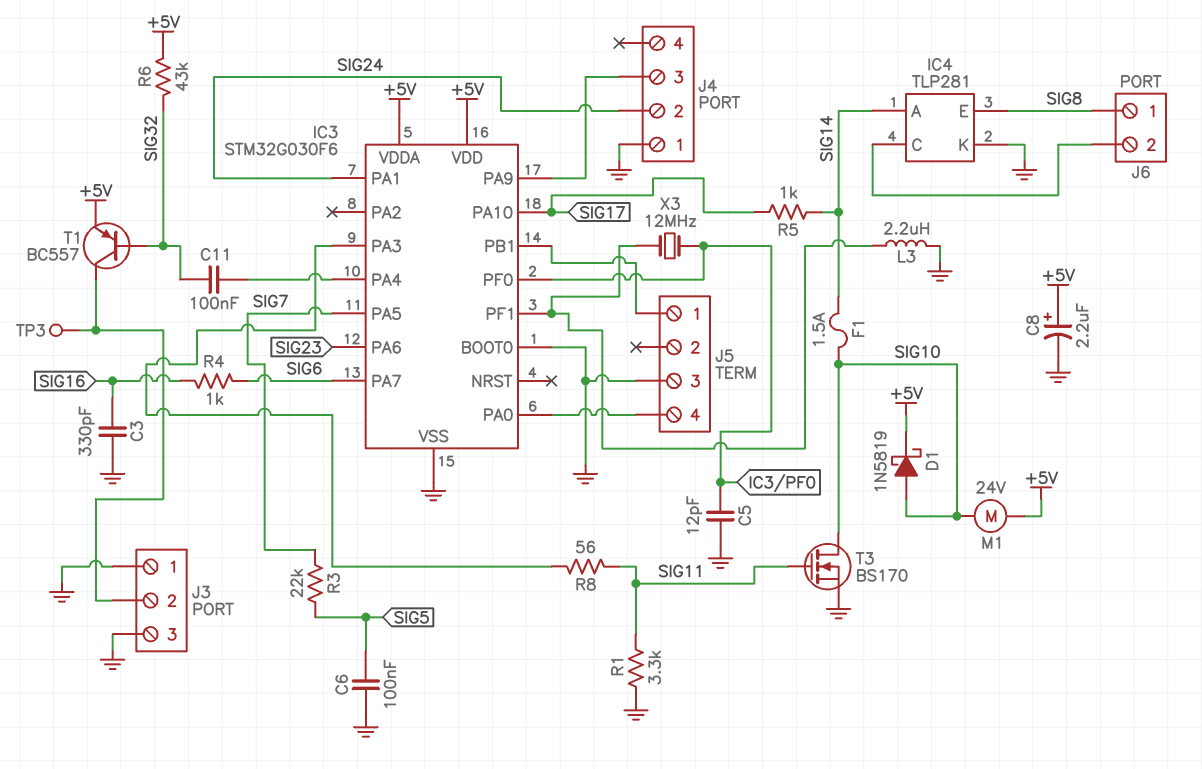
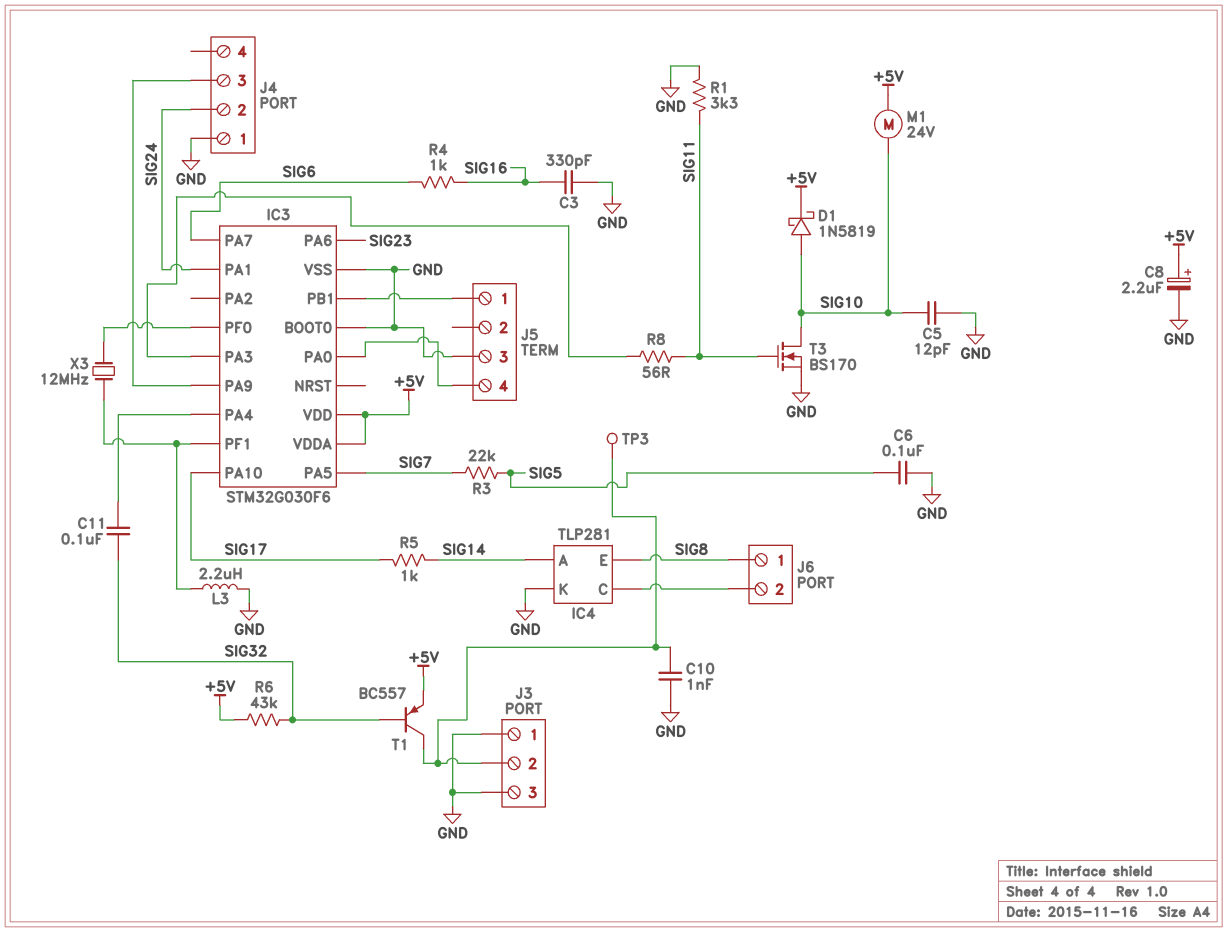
C5: 12pF (GND, IC3/PF0) -> 12pF (GND, SIG10)
C10: none -> 1nF (GND, J3/2)
F1: 1.5A (SIG10, SIG14) -> none

